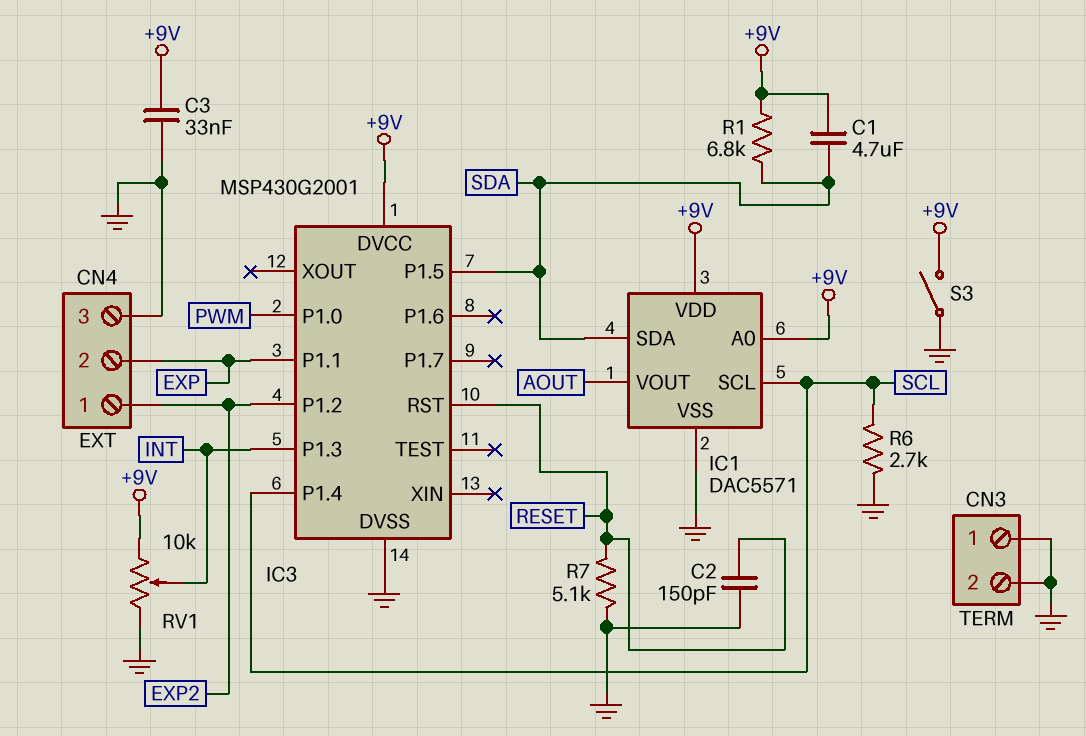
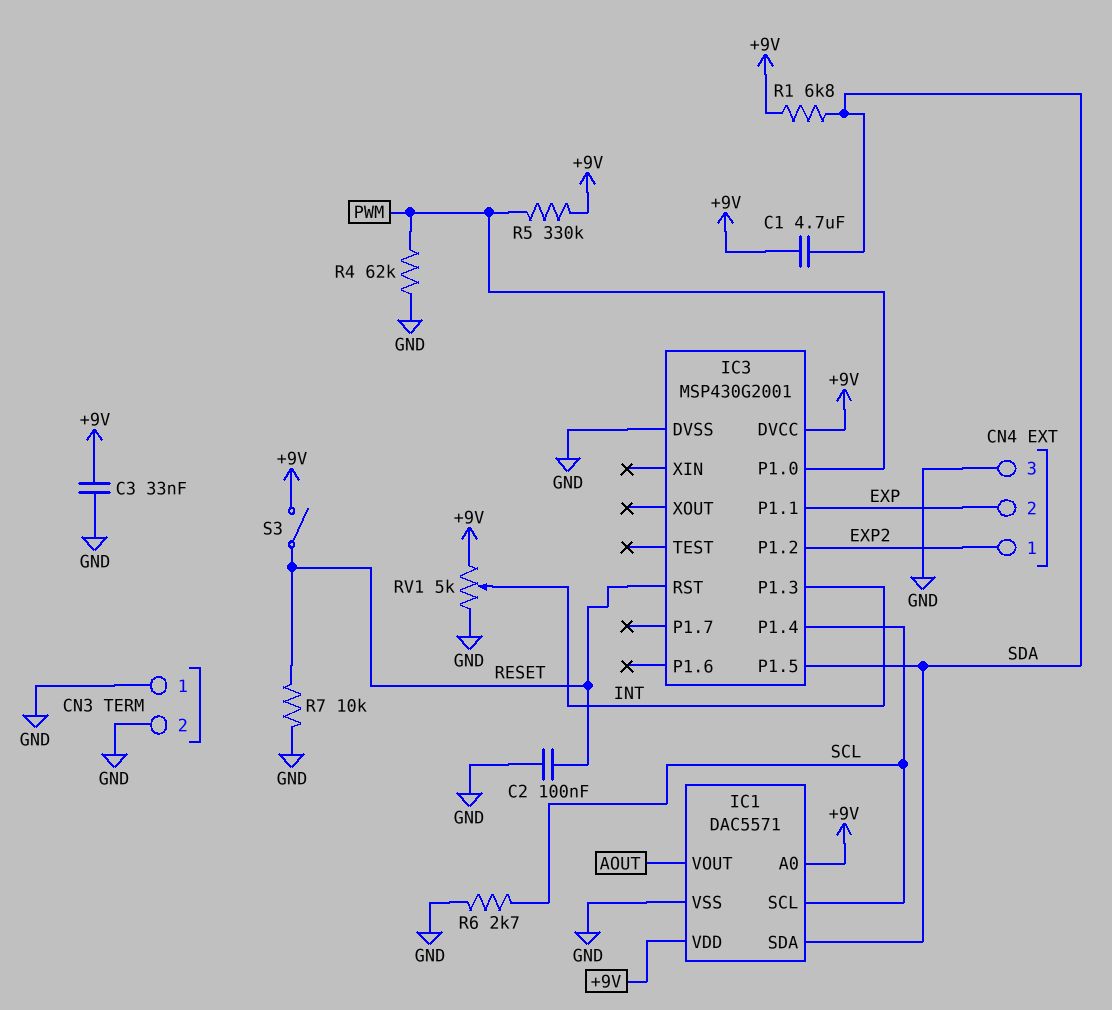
C2: 150pF (GND, RESET) -> 100nF (GND, RESET)
R4: none -> 62k (GND, PWM)
R5: none -> 330k (+9V, PWM)
R7: 5.1k (GND, RESET) -> 10k (GND, RESET)
RV1: 10k (+9V, GND, wiper INT) -> 5k (+9V, GND, wiper INT)
S3: switch (+9V, GND) -> switch (+9V, RESET)

